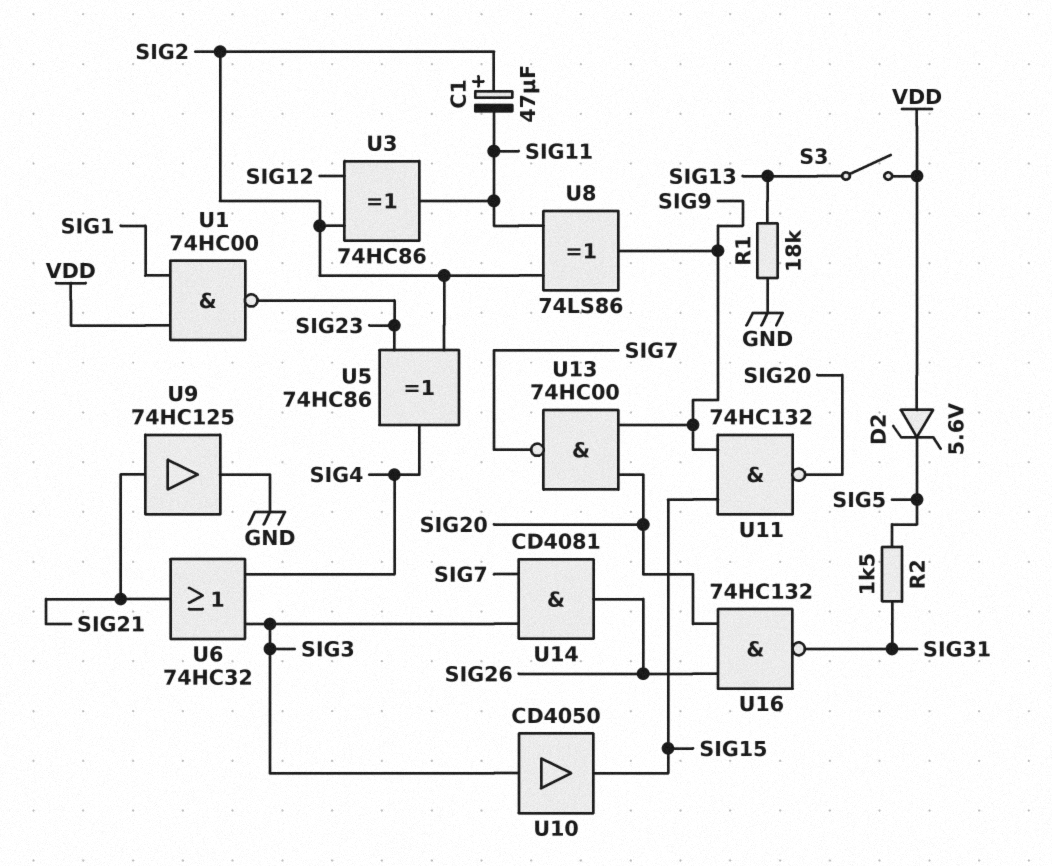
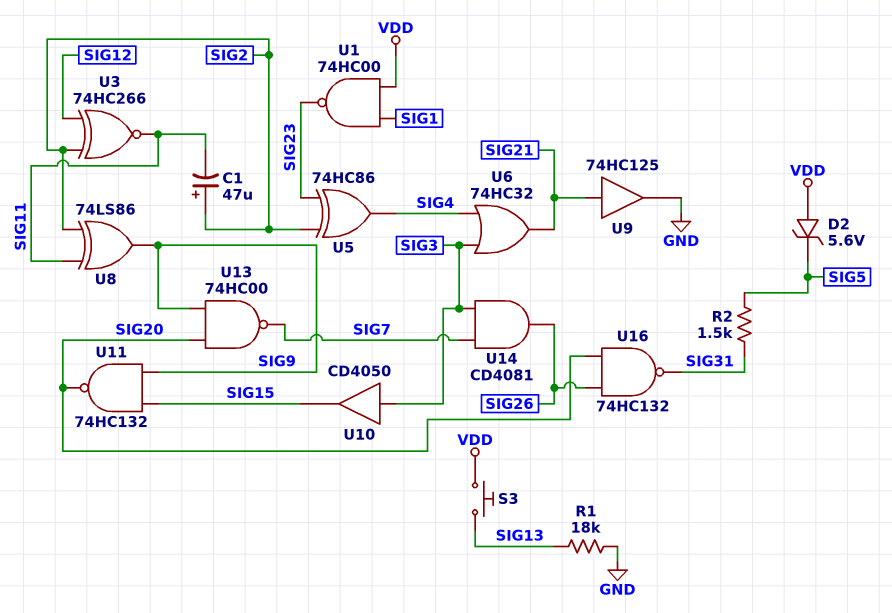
S3: switch (SIG13, VDD) -> button (SIG13, VDD)
U3: XOR 74HC86 (in SIG2, in SIG12, out SIG11) -> XNOR 74HC266 (in SIG2, in SIG12, out SIG11)

